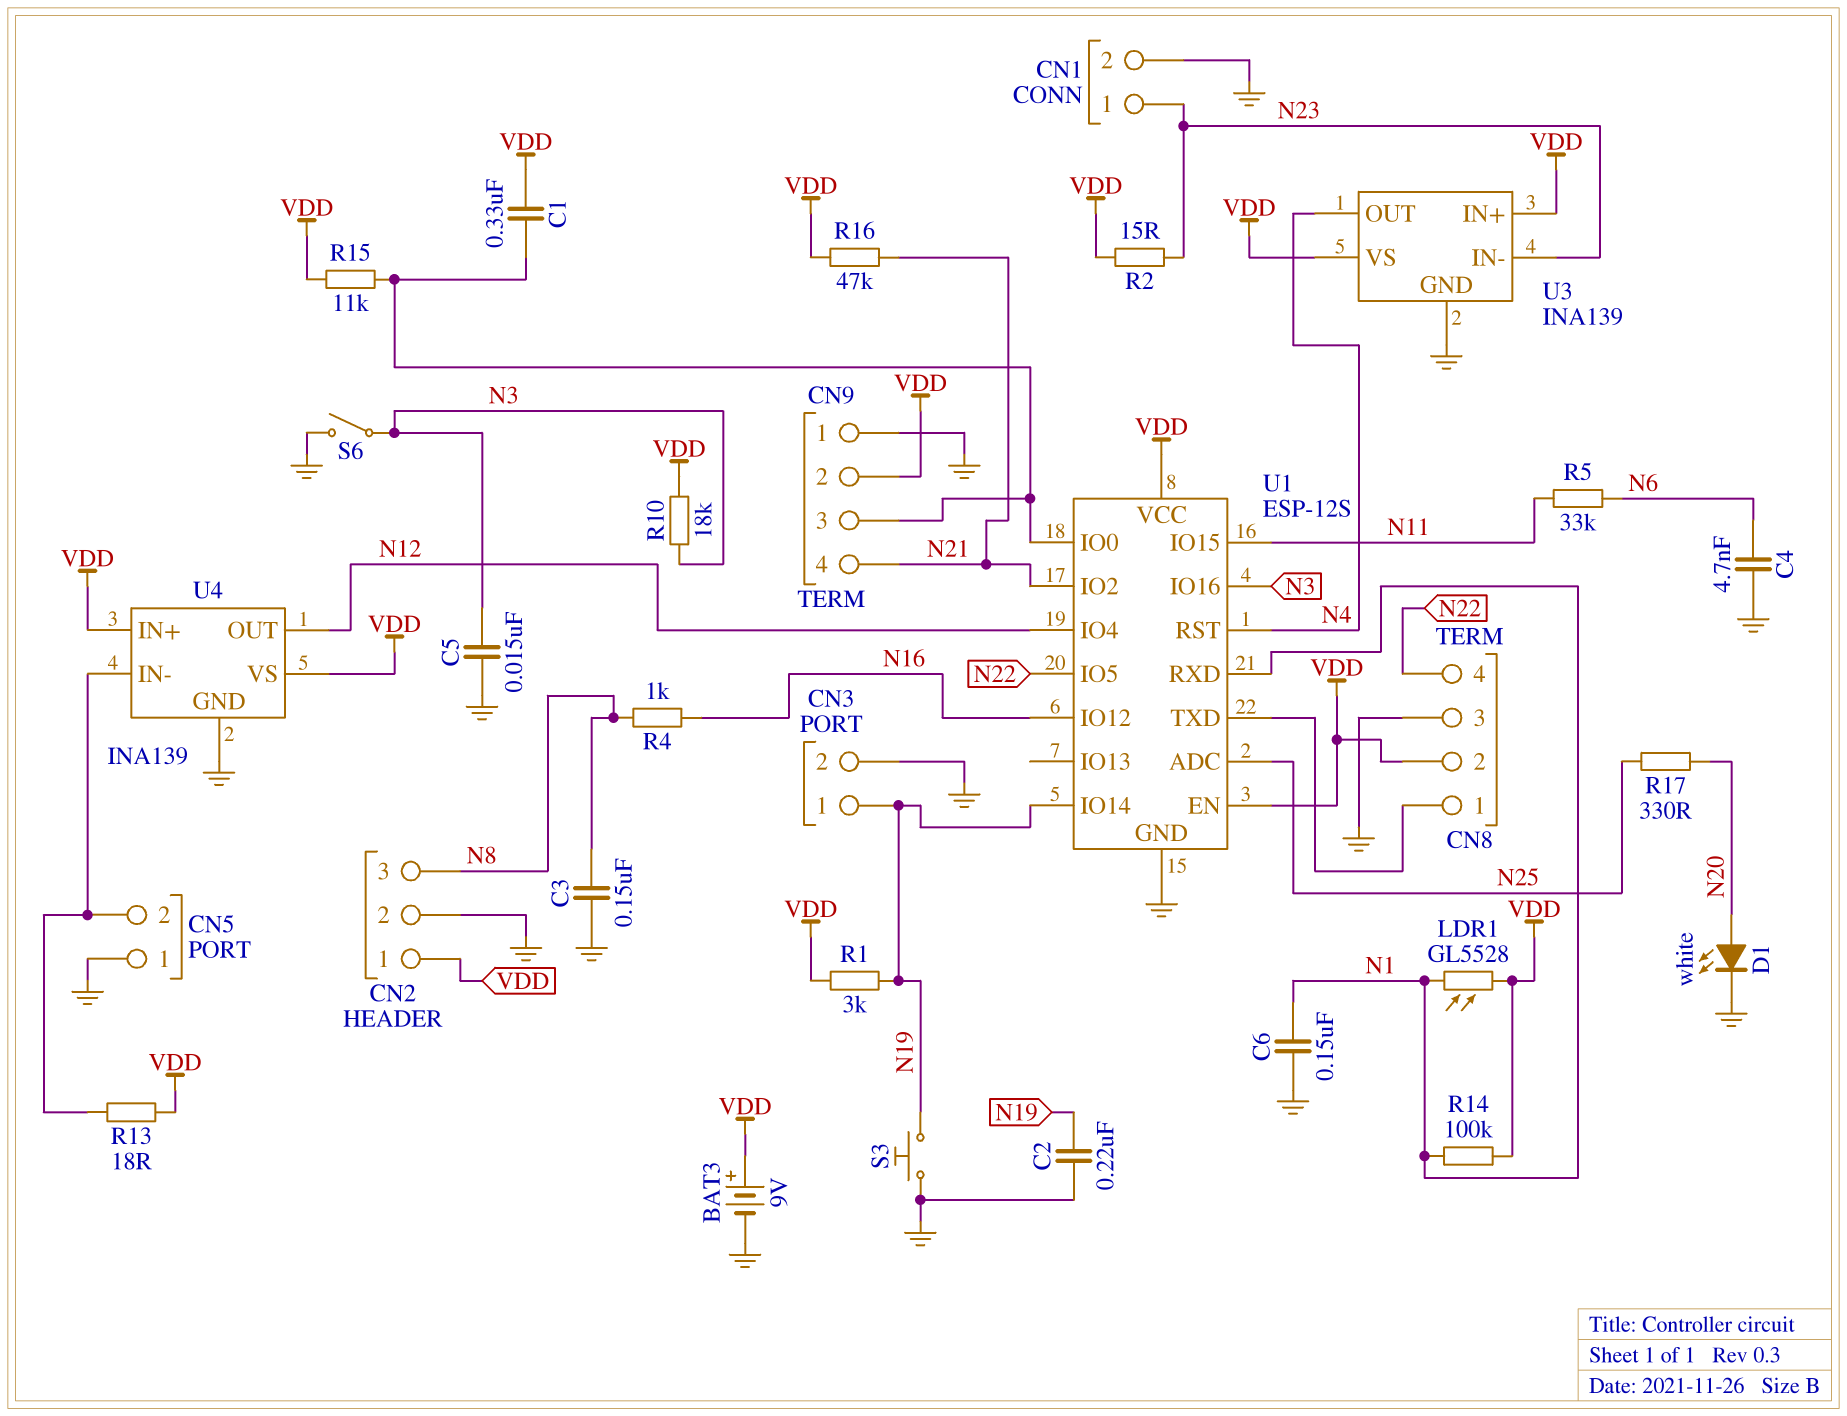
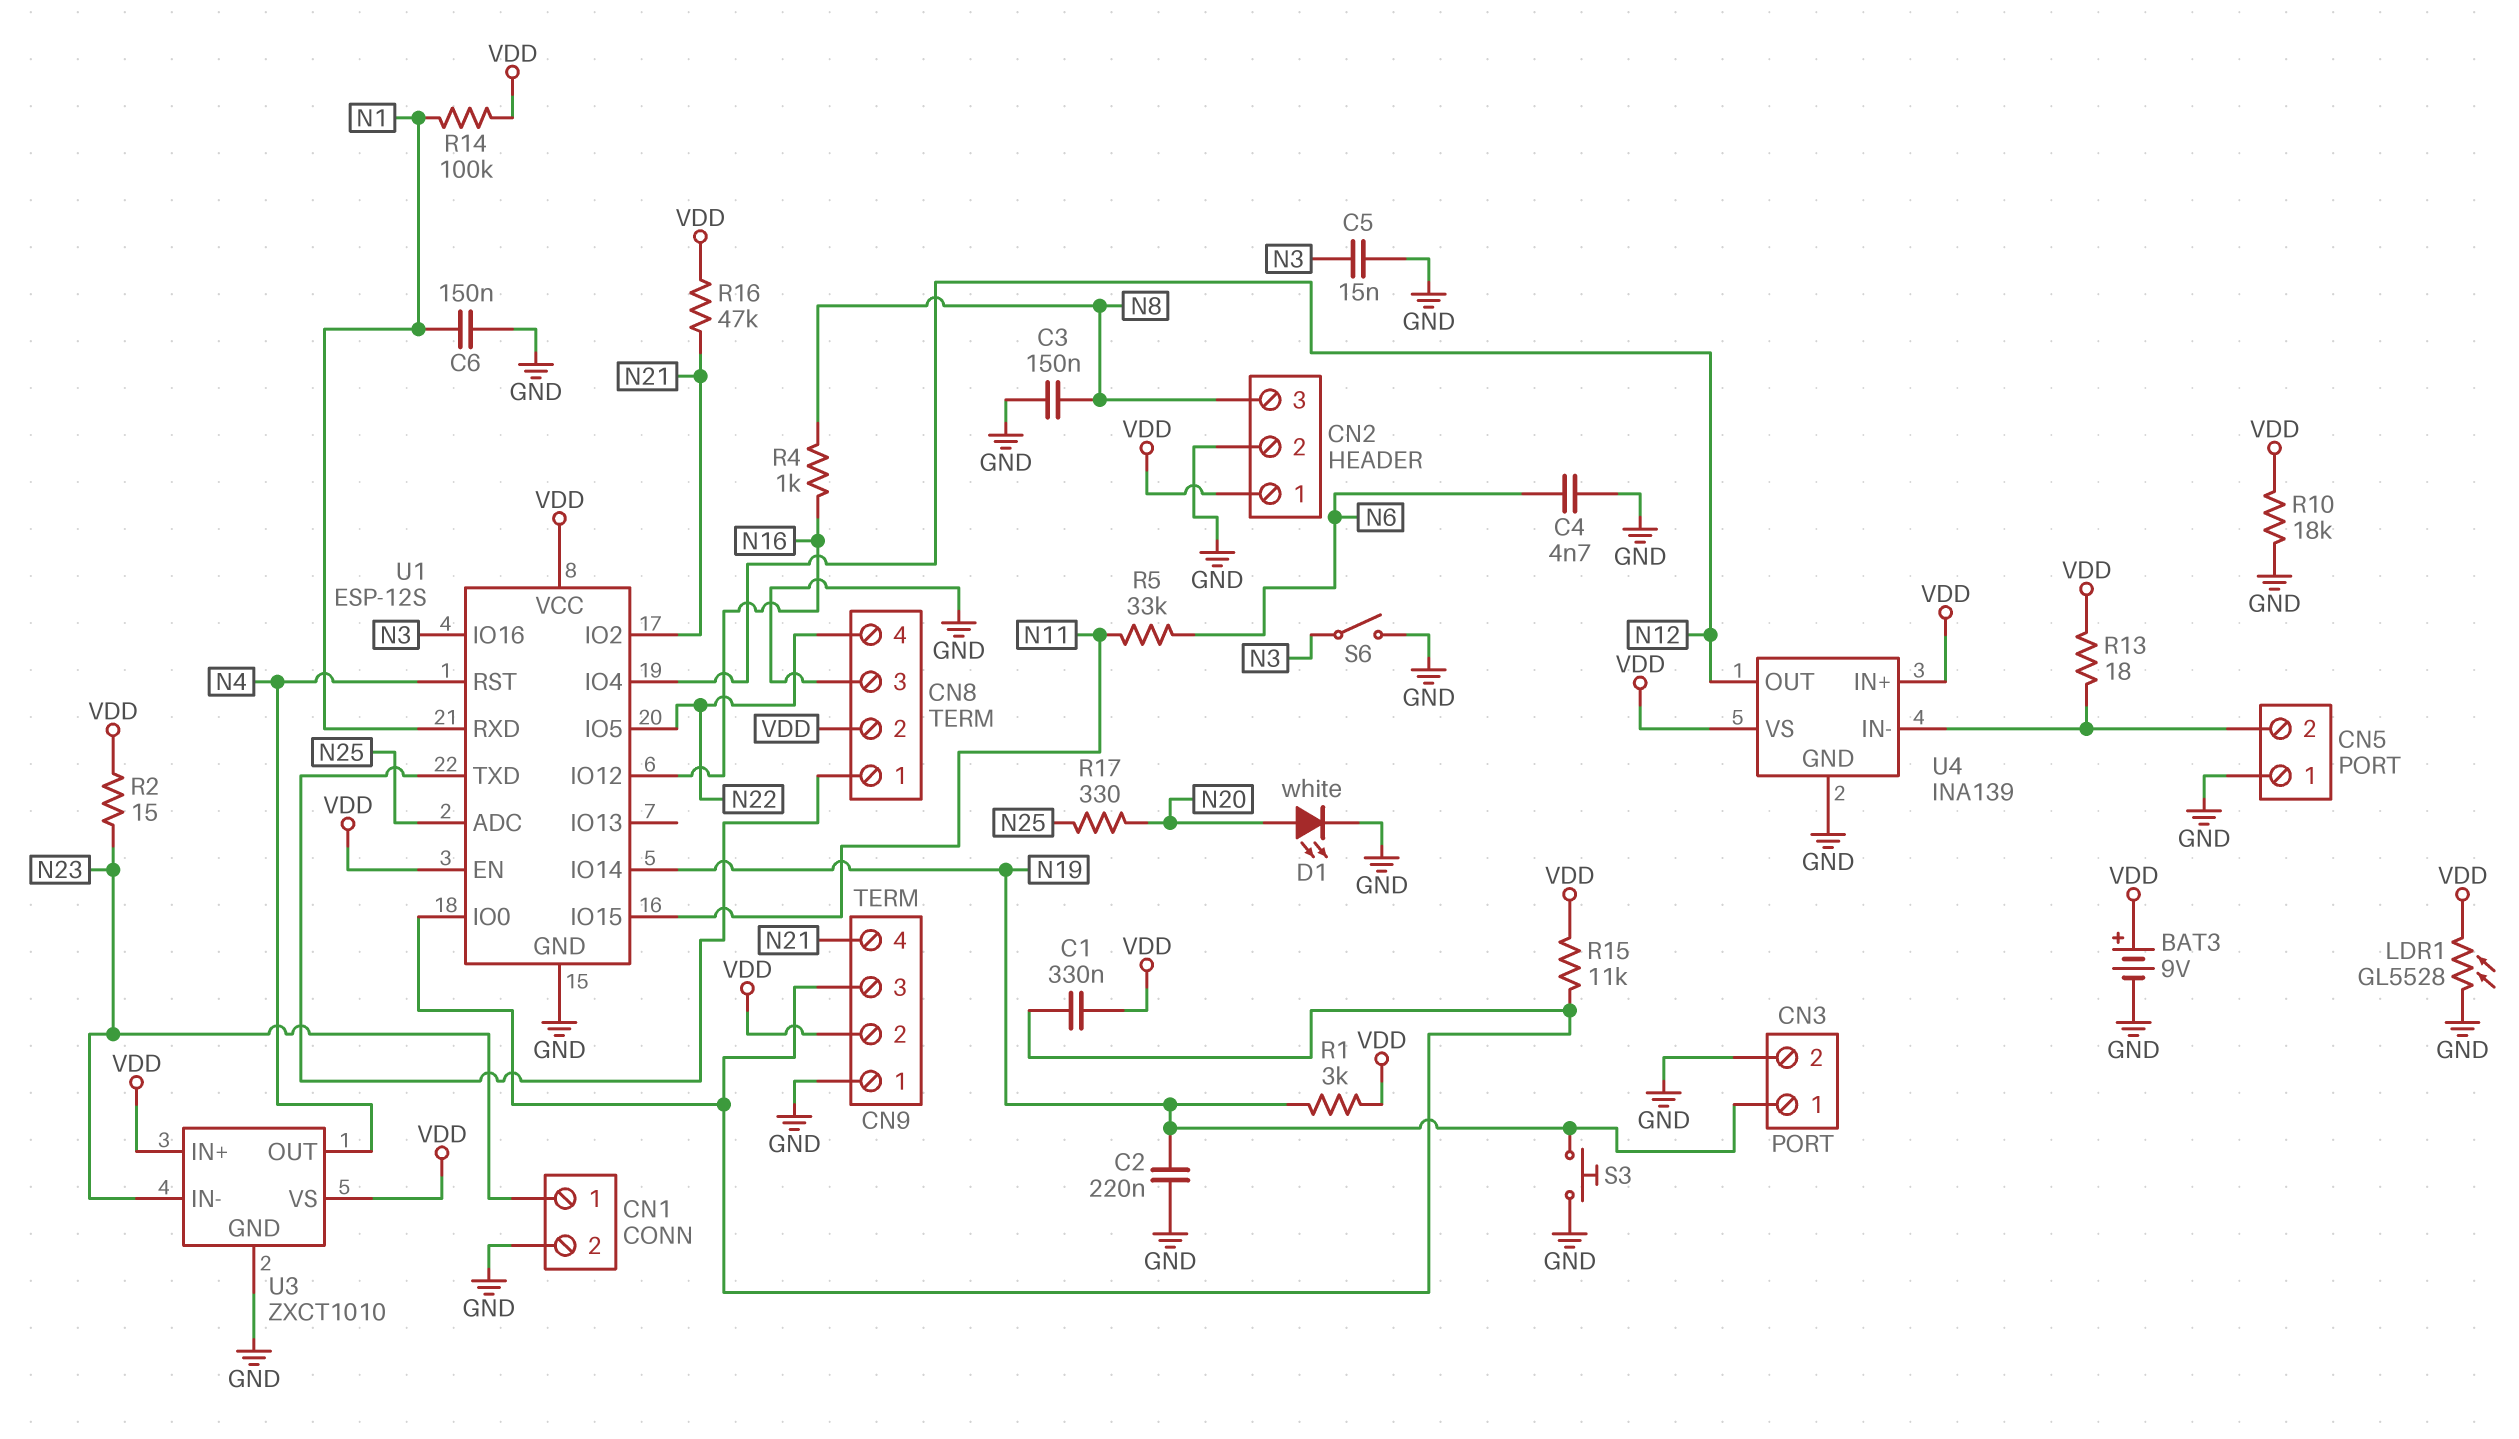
LDR1: GL5528 (N1, VDD) -> GL5528 (GND, VDD)
R10: 18k (N3, VDD) -> 18k (GND, VDD)
U3: INA139 -> ZXCT1010

